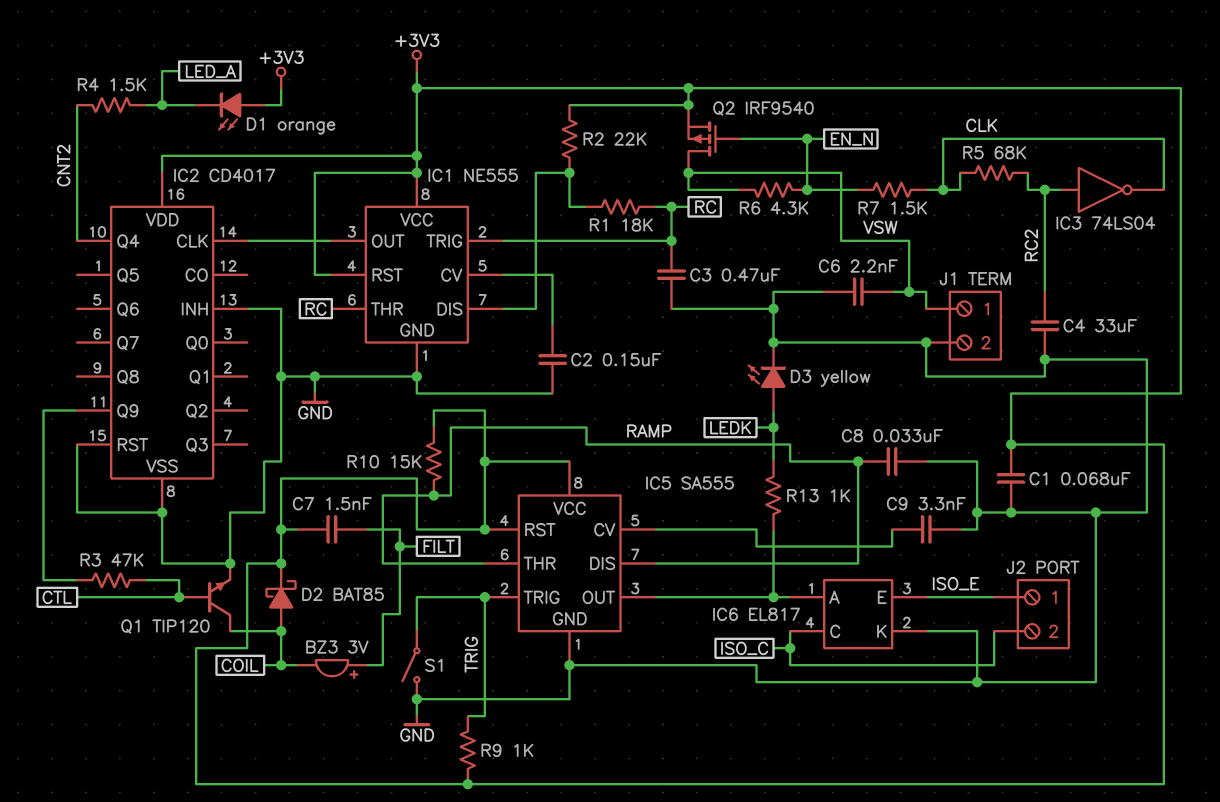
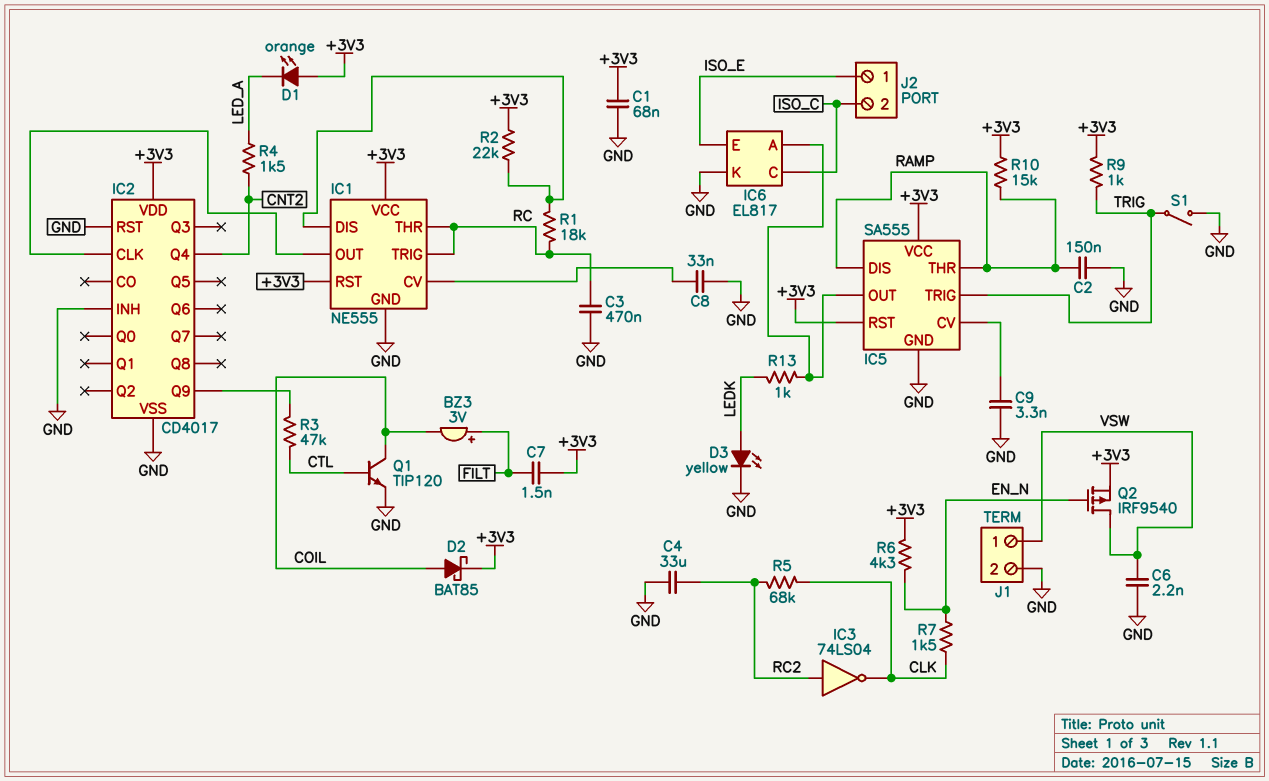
C2: 150nF (GND, IC1/CV) -> 150nF (GND, RAMP)
C8: 33nF (GND, RAMP) -> 33nF (GND, IC1/CV)
R6: 4.3k (EN_N, VSW) -> 4.3k (+3V3, EN_N)

